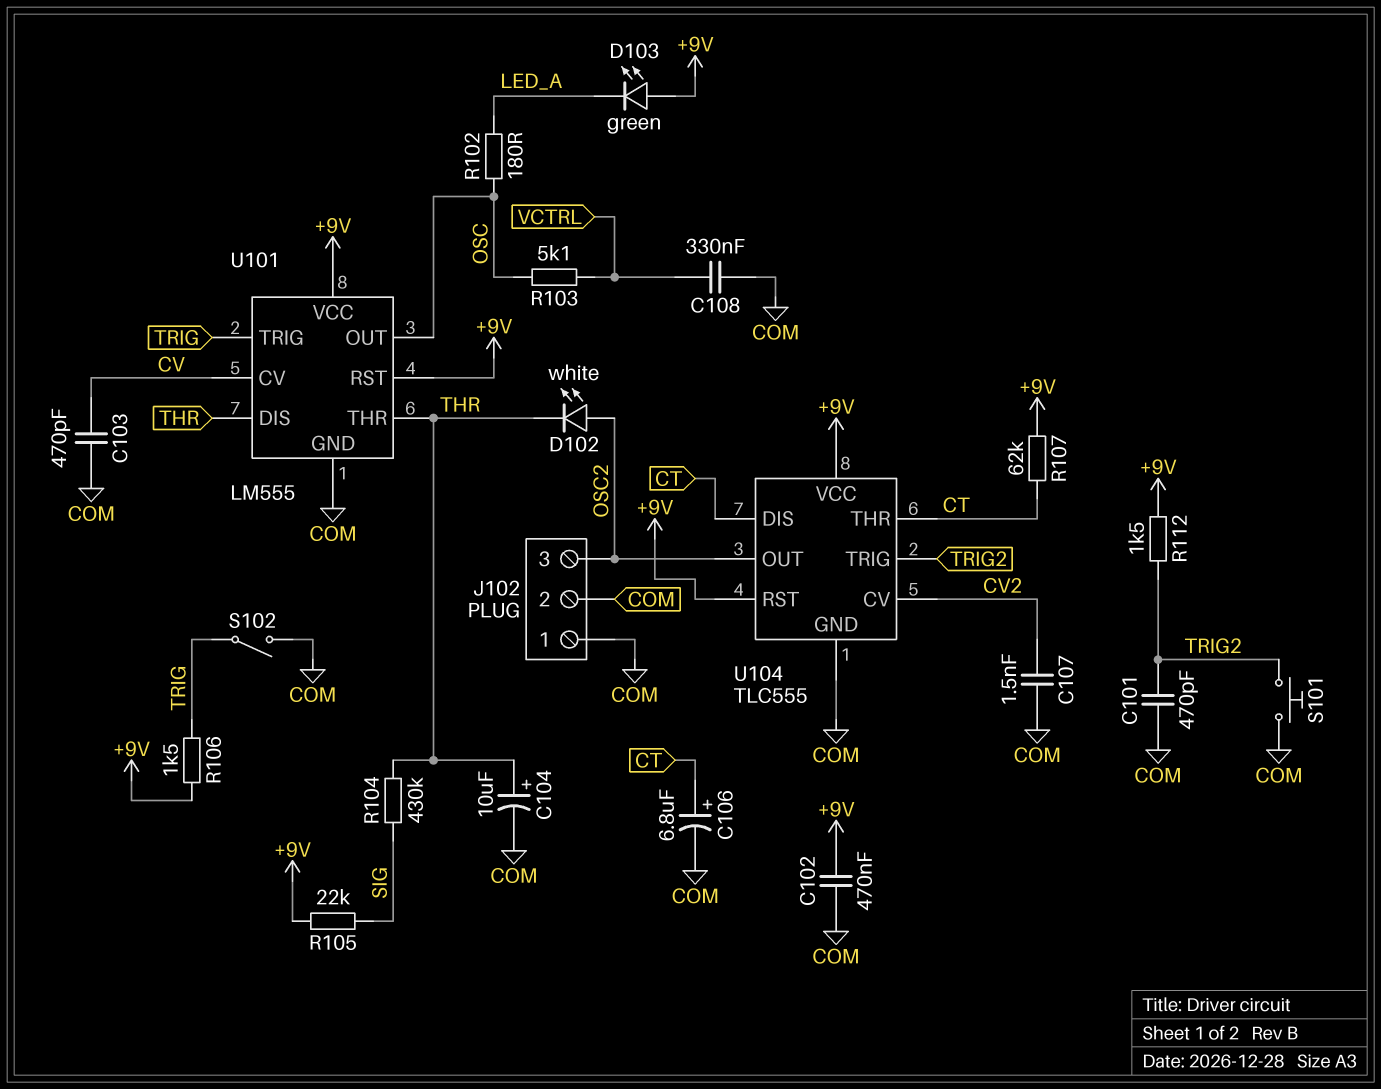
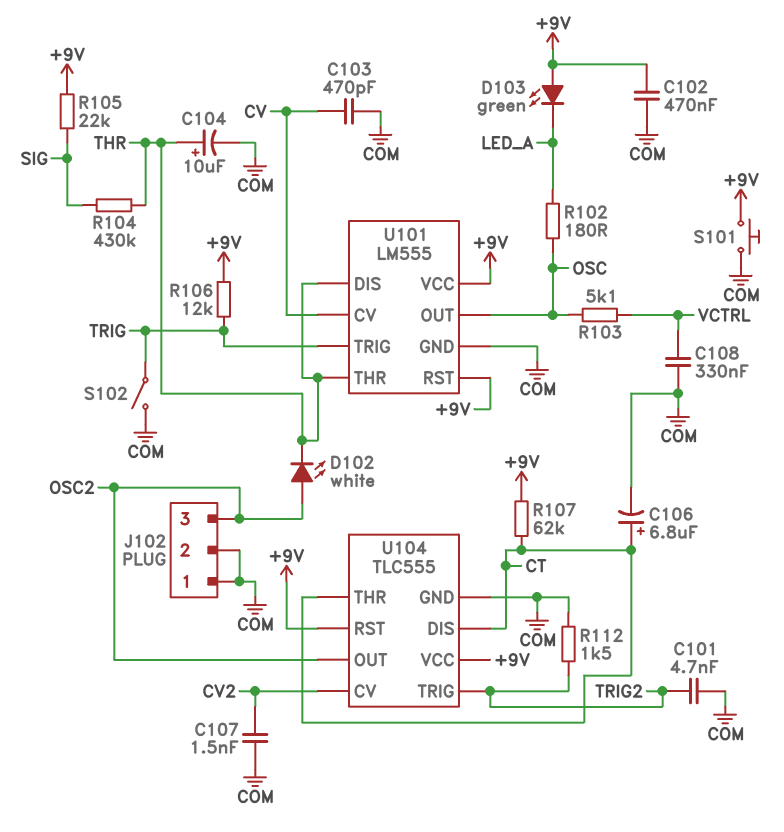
C101: 470pF (COM, TRIG2) -> 4.7nF (COM, TRIG2)
R106: 1.5k (+9V, TRIG) -> 12k (+9V, TRIG)
R112: 1.5k (+9V, TRIG2) -> 1.5k (COM, TRIG2)
S101: button (COM, TRIG2) -> button (+9V, COM)

